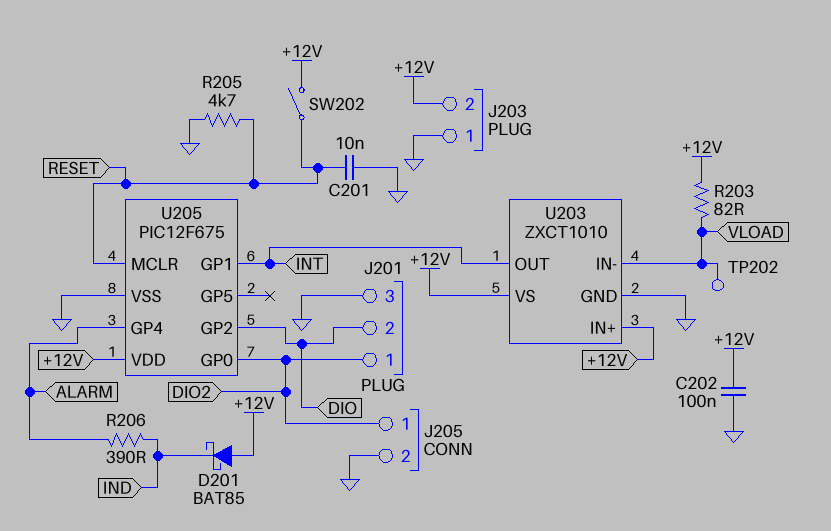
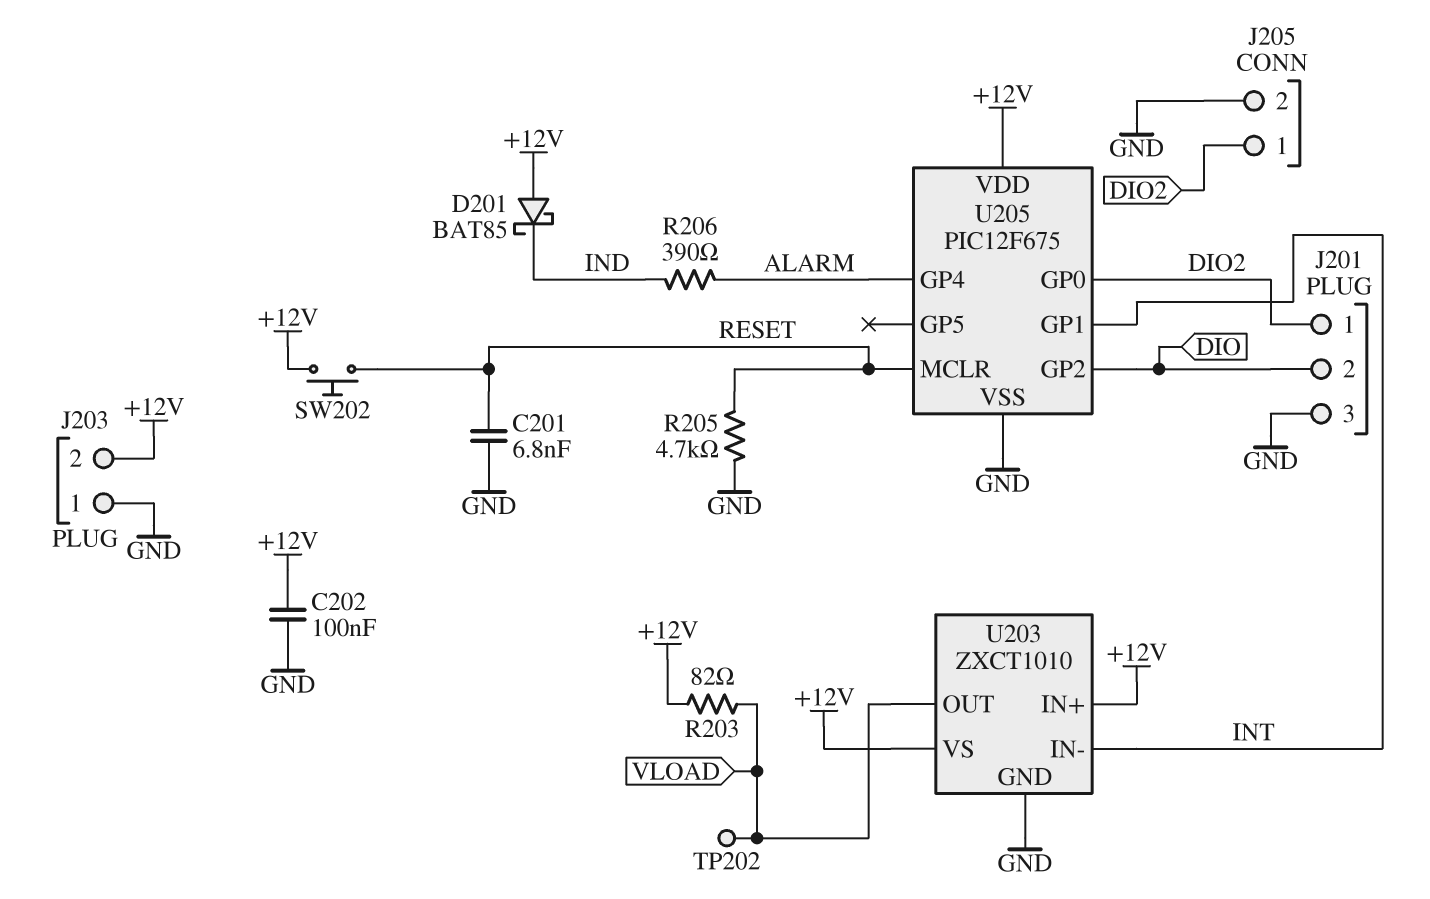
C201: 10nF (GND, RESET) -> 6.8nF (GND, RESET)
SW202: switch (+12V, RESET) -> button (+12V, RESET)
U203 pin IN-: VLOAD -> INT
U203 pin OUT: INT -> VLOAD

